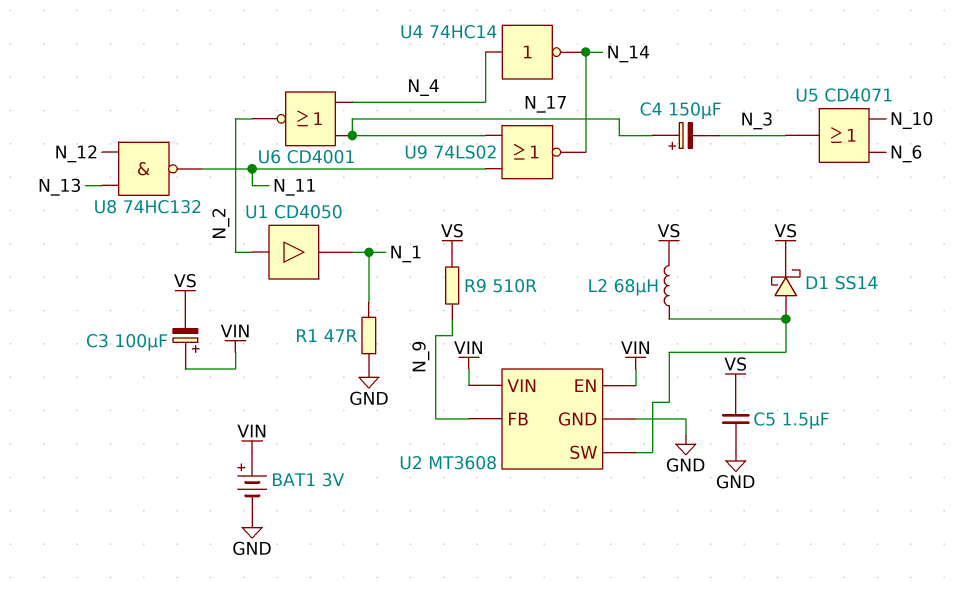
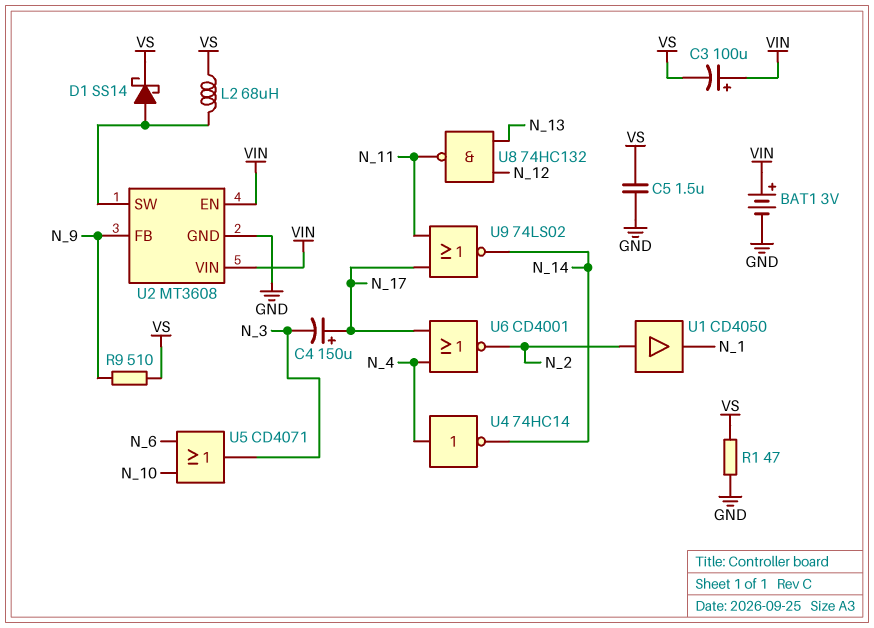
R1: 47 (GND, N_1) -> 47 (GND, VS)

